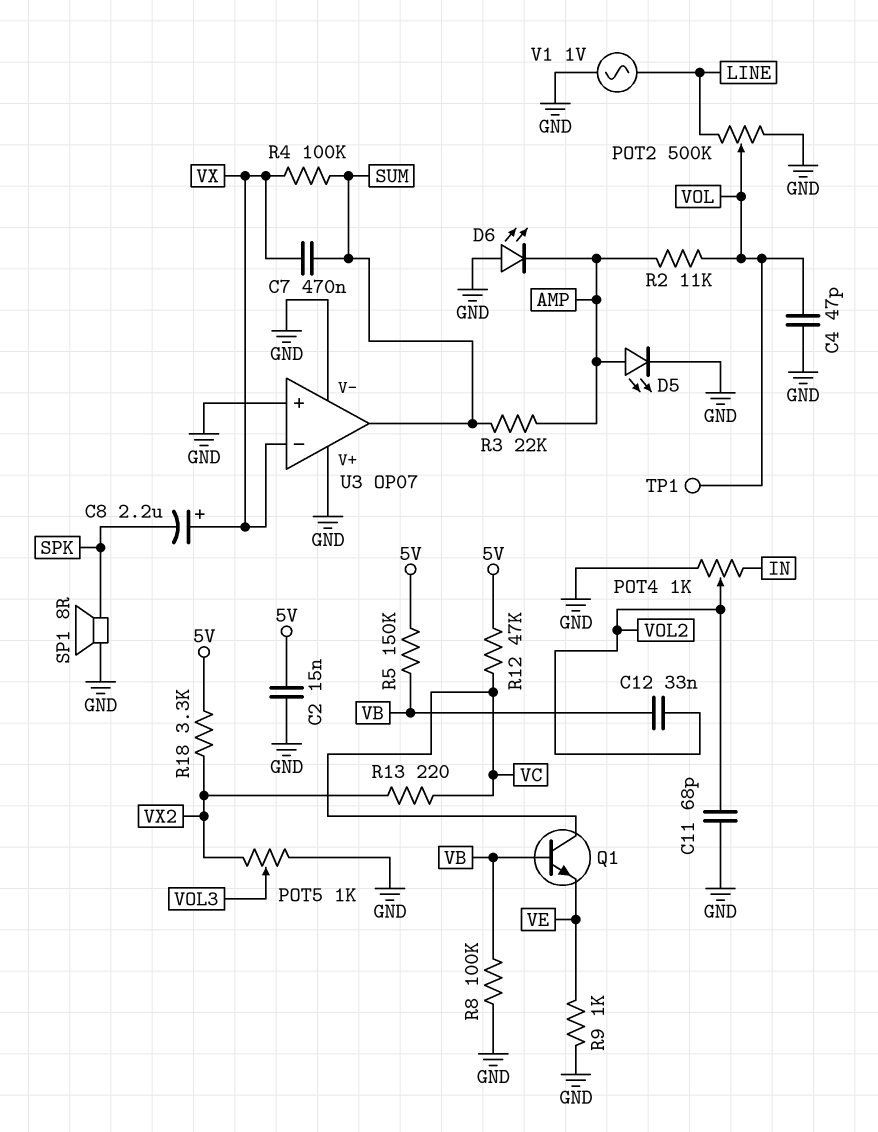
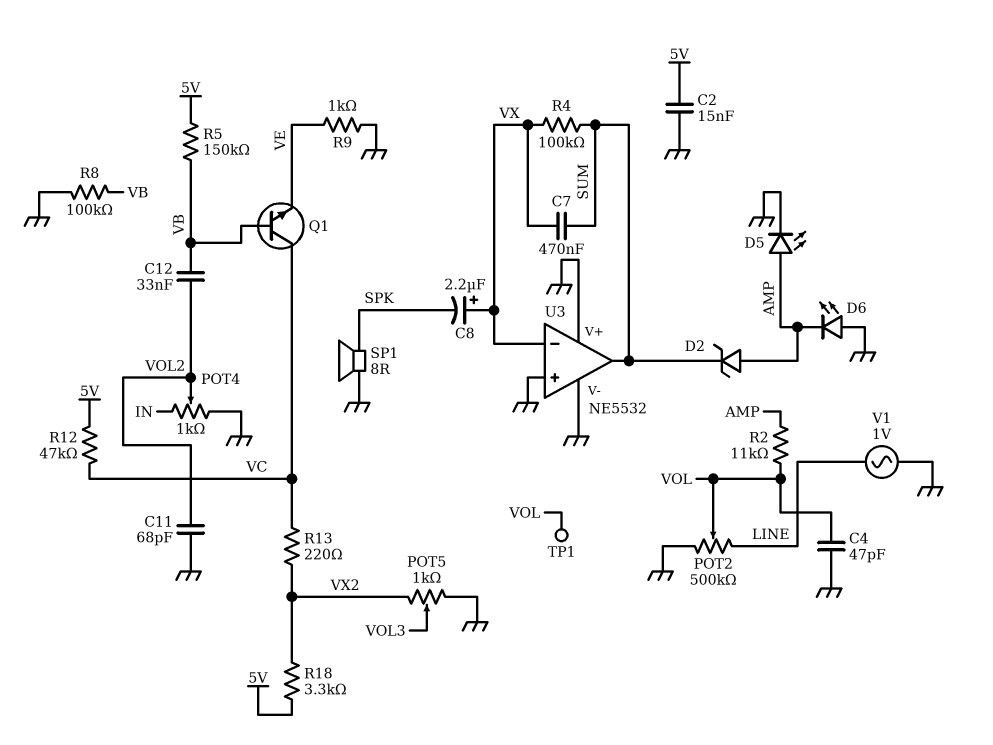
D2: none -> zener (A AMP, K SUM)
R3: 22k (AMP, SUM) -> none
U3: OP07 -> NE5532

